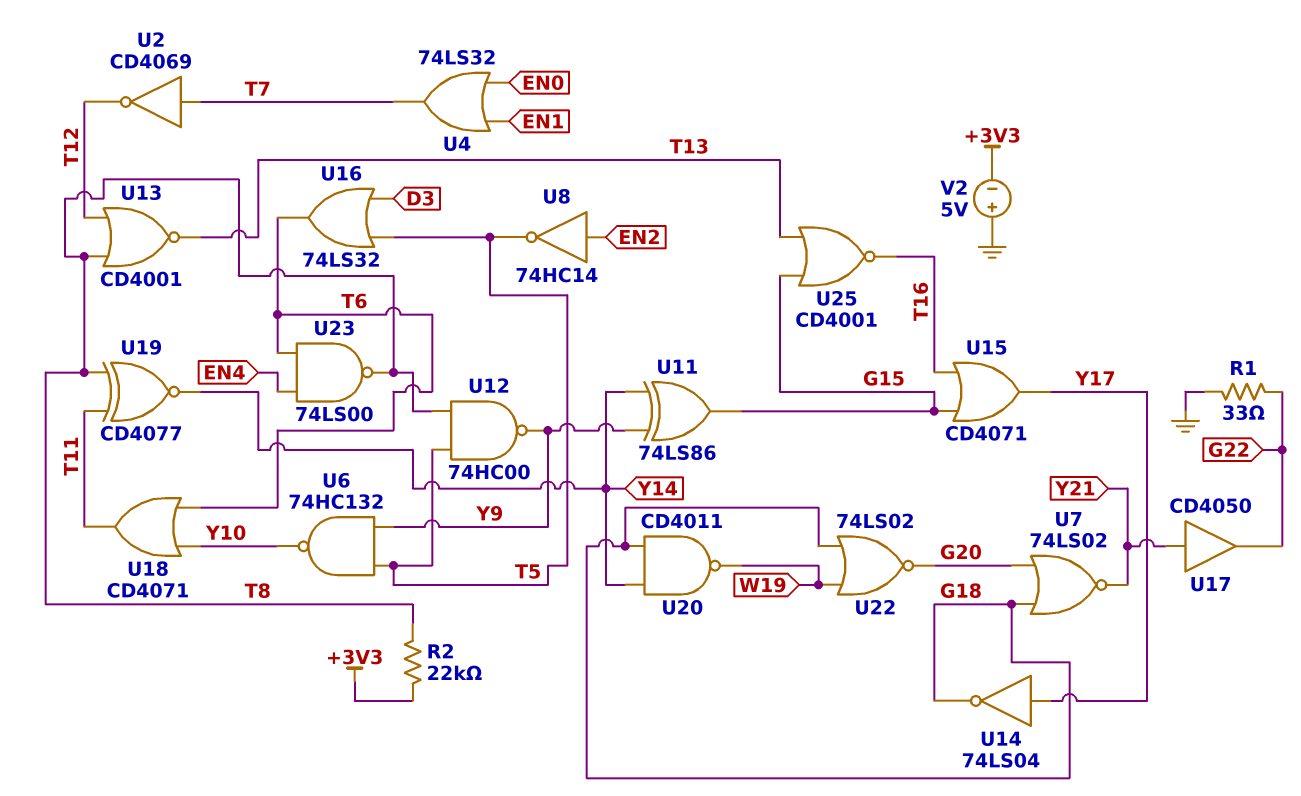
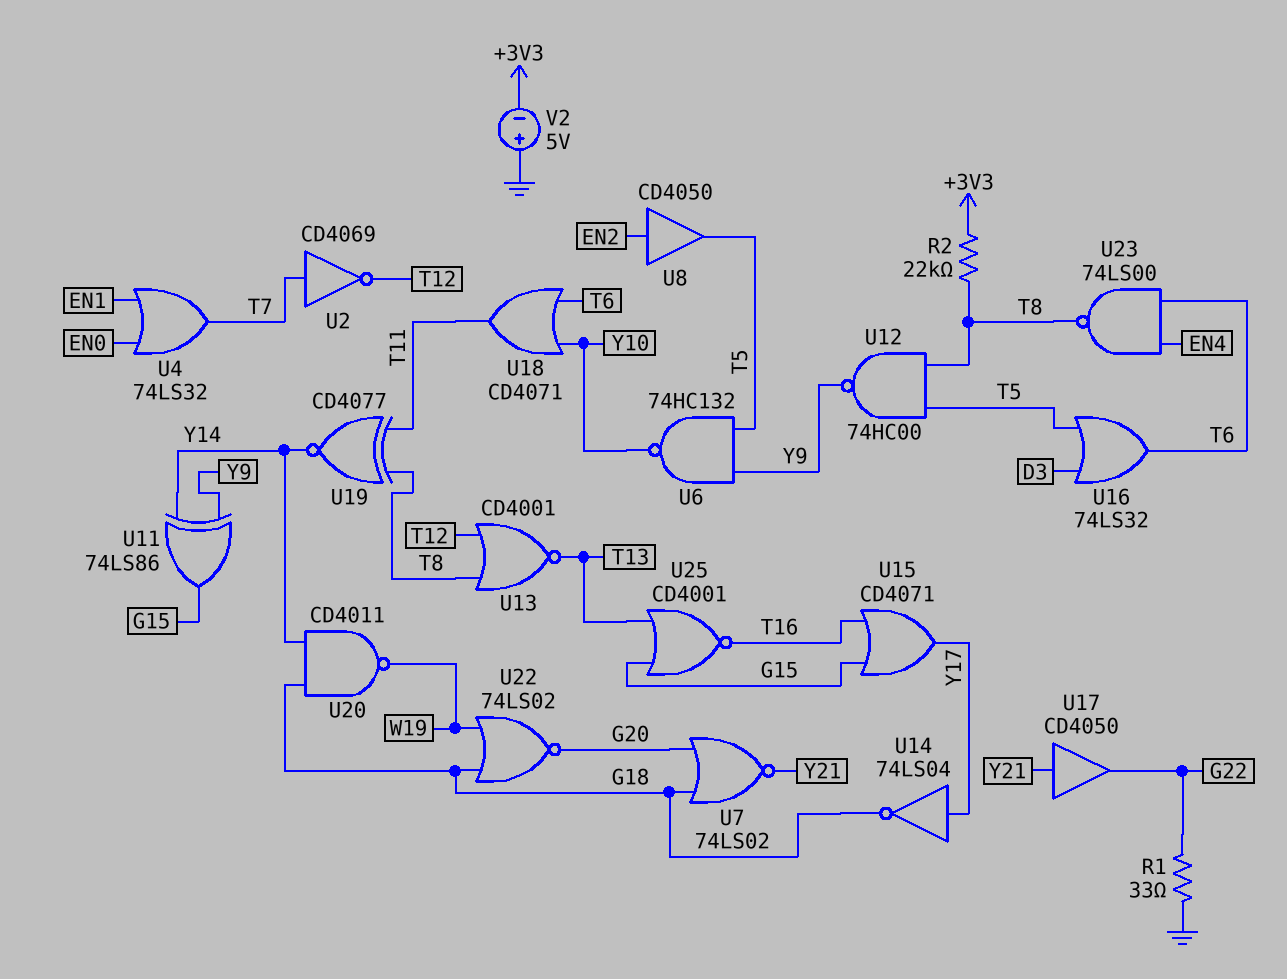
U8: NOT 74HC14 (in EN2, out T5) -> buffer CD4050 (in EN2, out T5)

